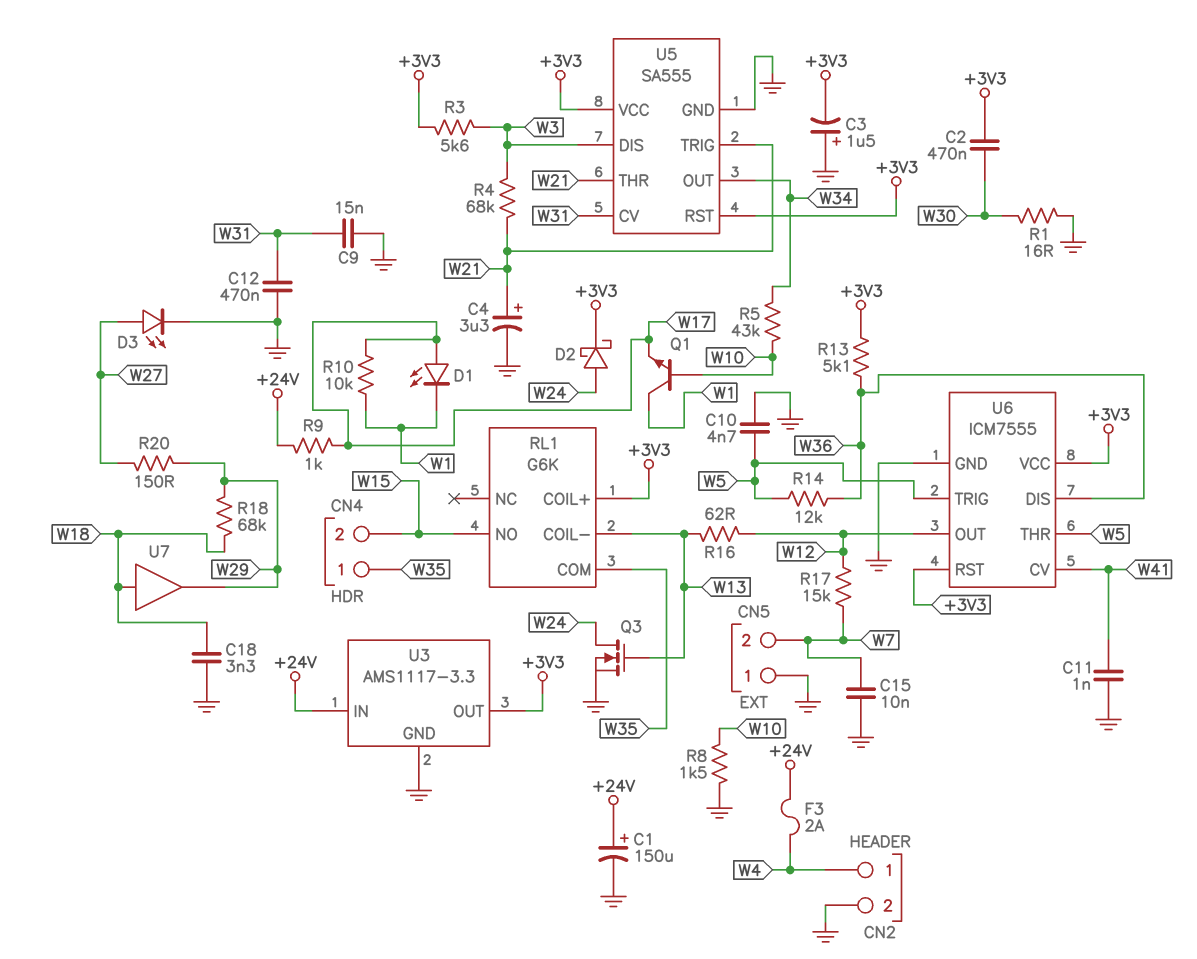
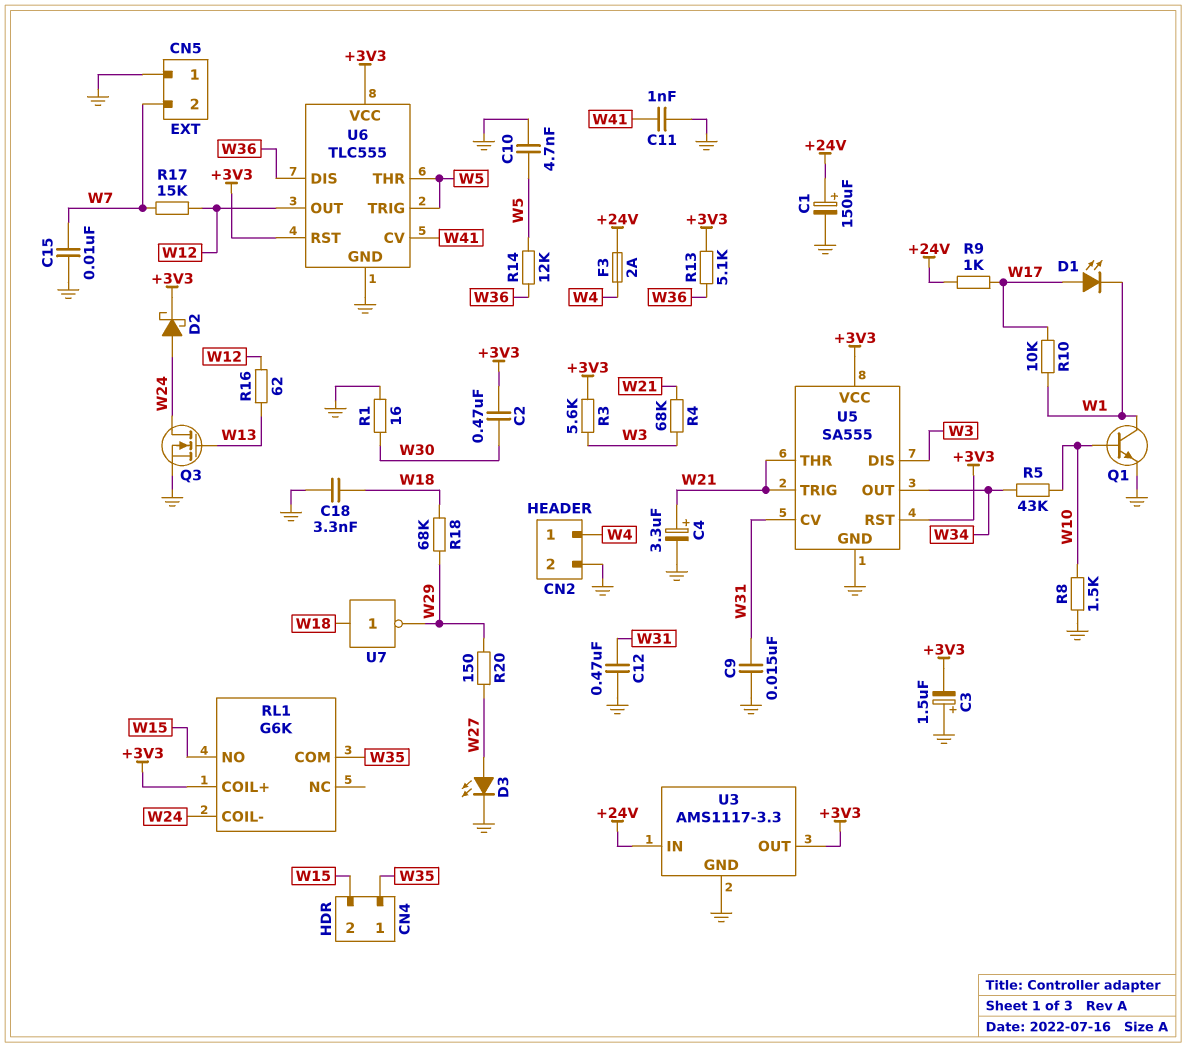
Q1: NPN (B W10, C W1, E W17) -> NPN (B W10, C W1, E GND)
RL1 pin COIL-: W13 -> W24
U6: ICM7555 -> TLC555
U7: buffer (in W18, out W29) -> NOT (in W18, out W29)

